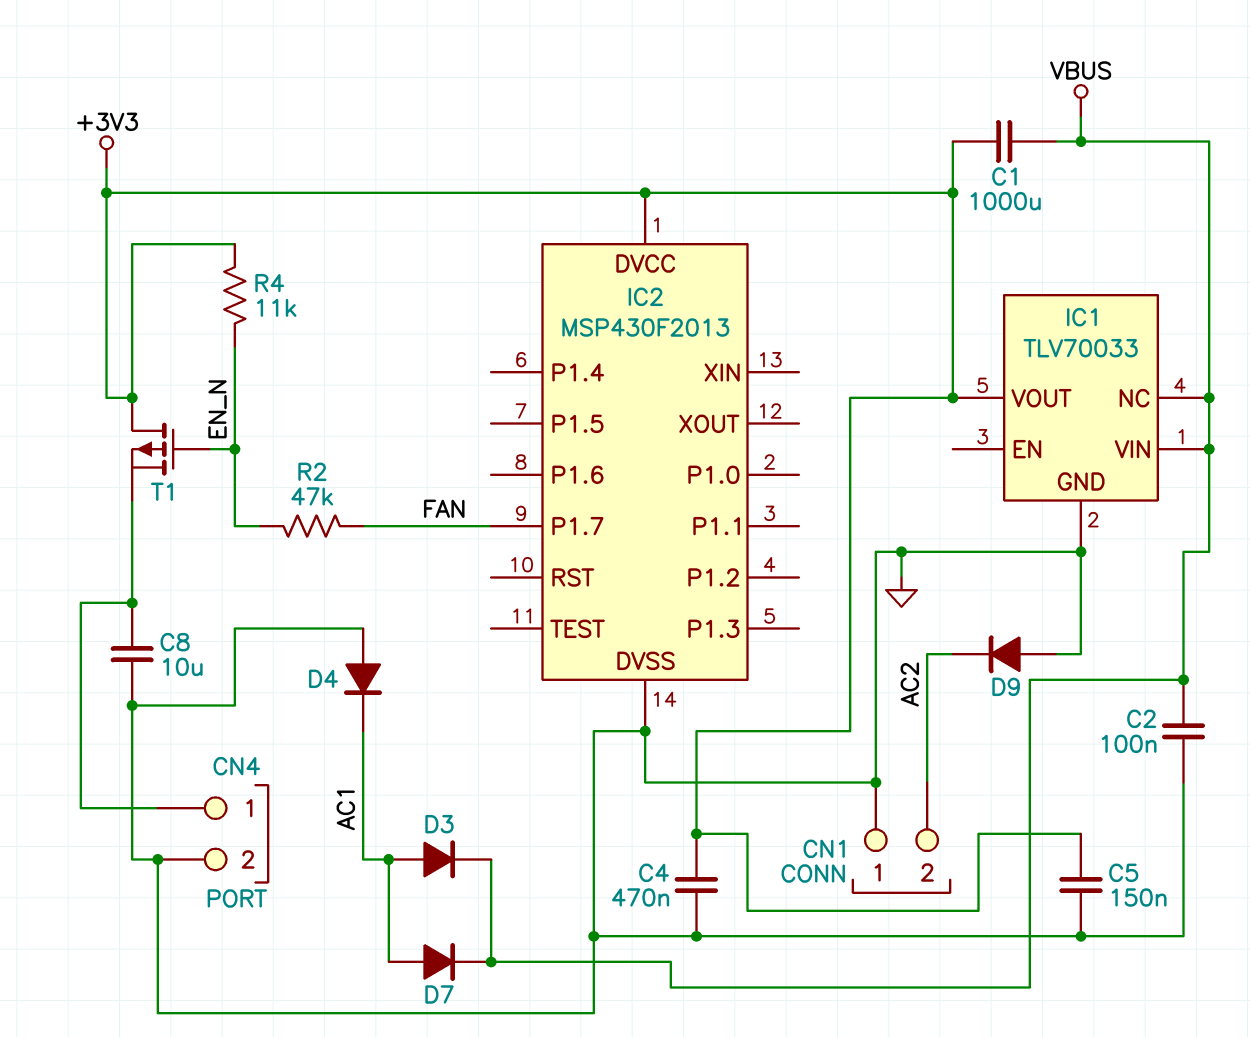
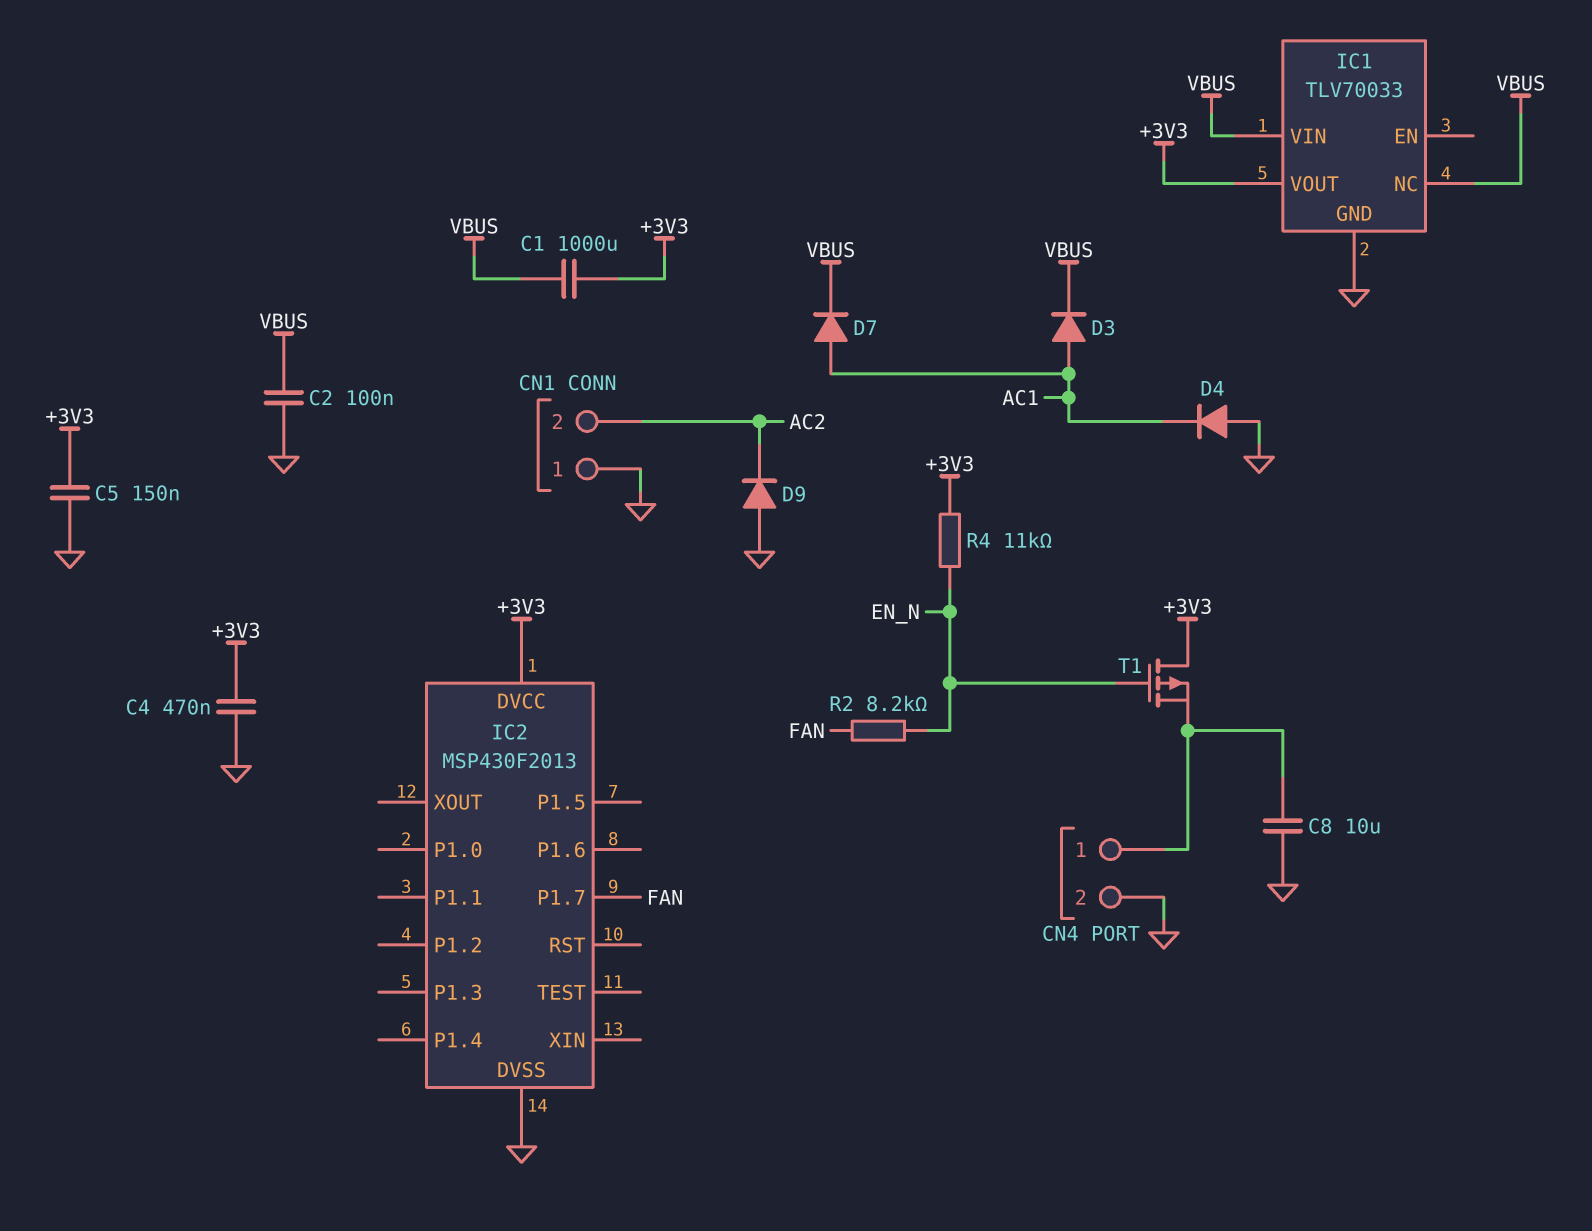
R2: 47k (EN_N, FAN) -> 8.2k (EN_N, FAN)

